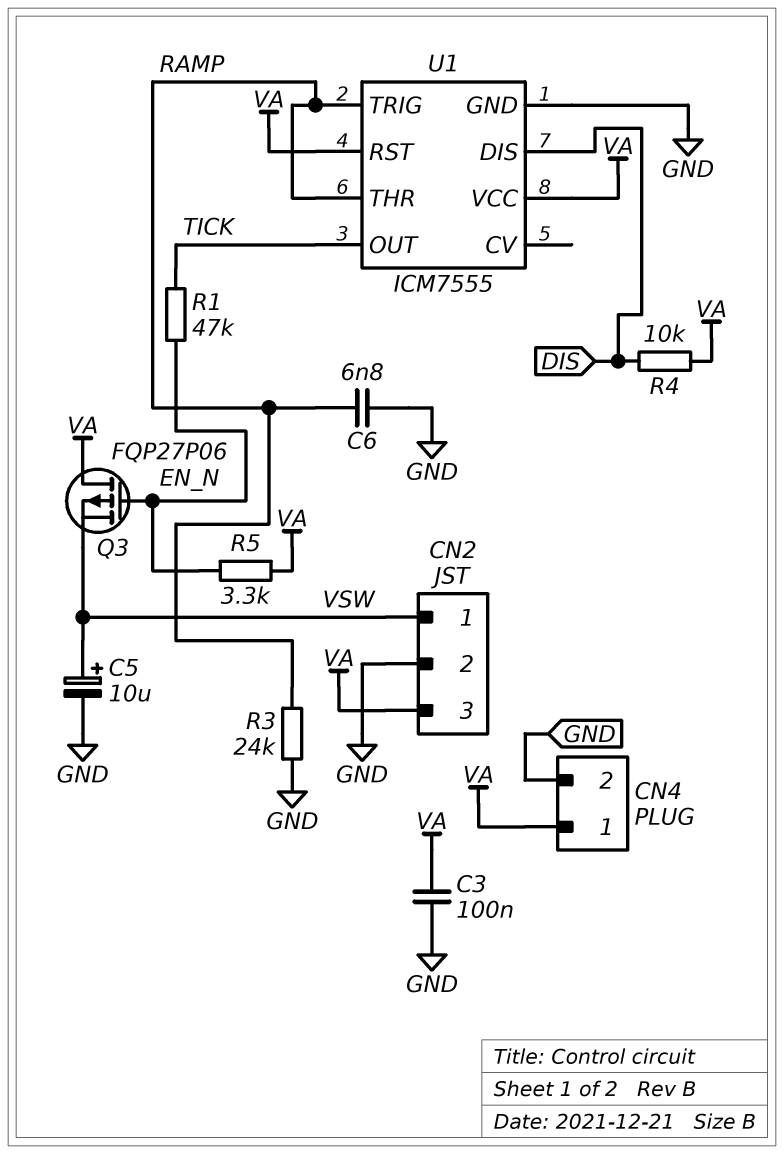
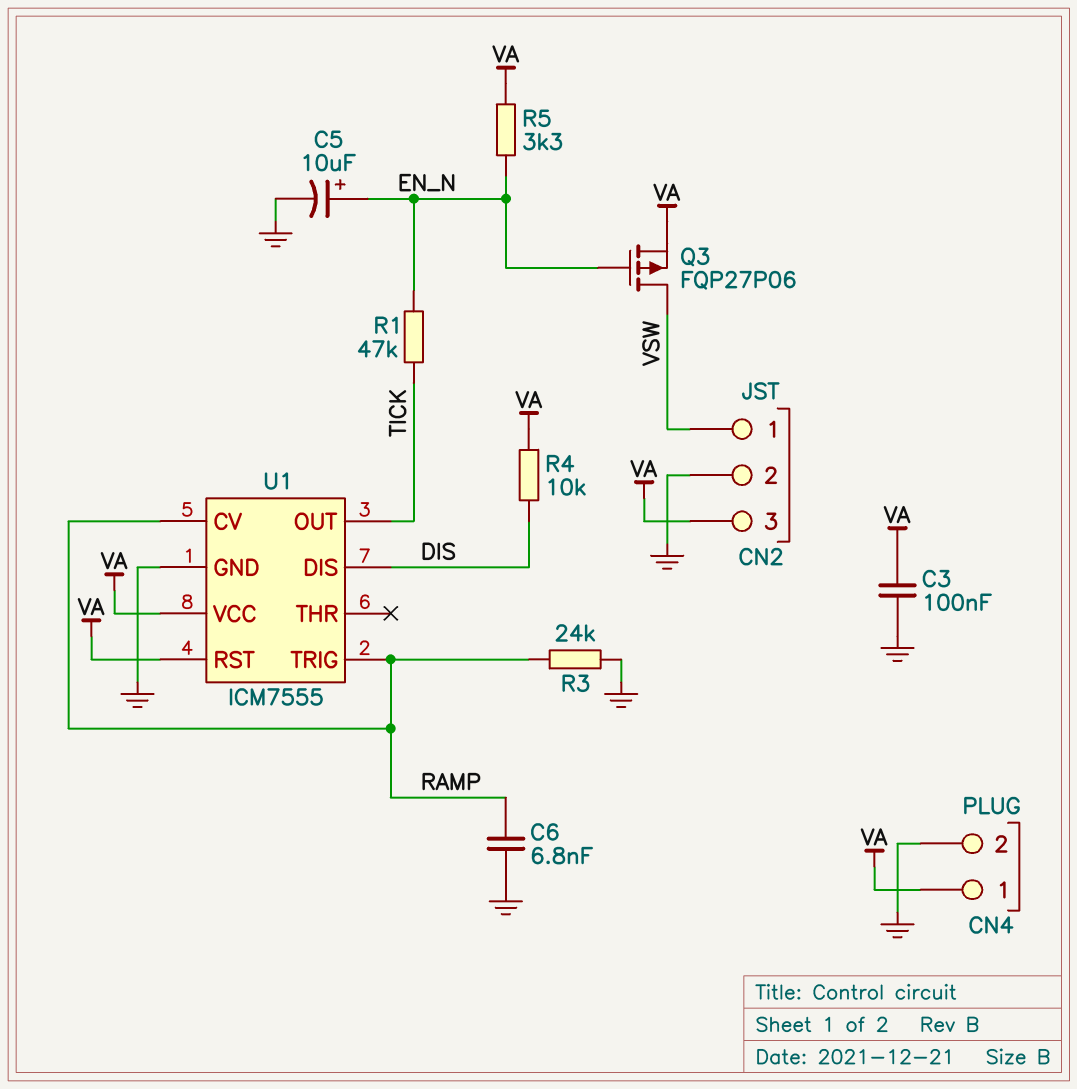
C5: 10uF (plus VSW, minus GND) -> 10uF (plus EN_N, minus GND)
Q3: PMOS FQP27P06 (G EN_N, D VA, S VSW) -> PMOS FQP27P06 (G EN_N, D VSW, S VA)
U1 pin CV: none -> RAMP
U1 pin THR: RAMP -> none

